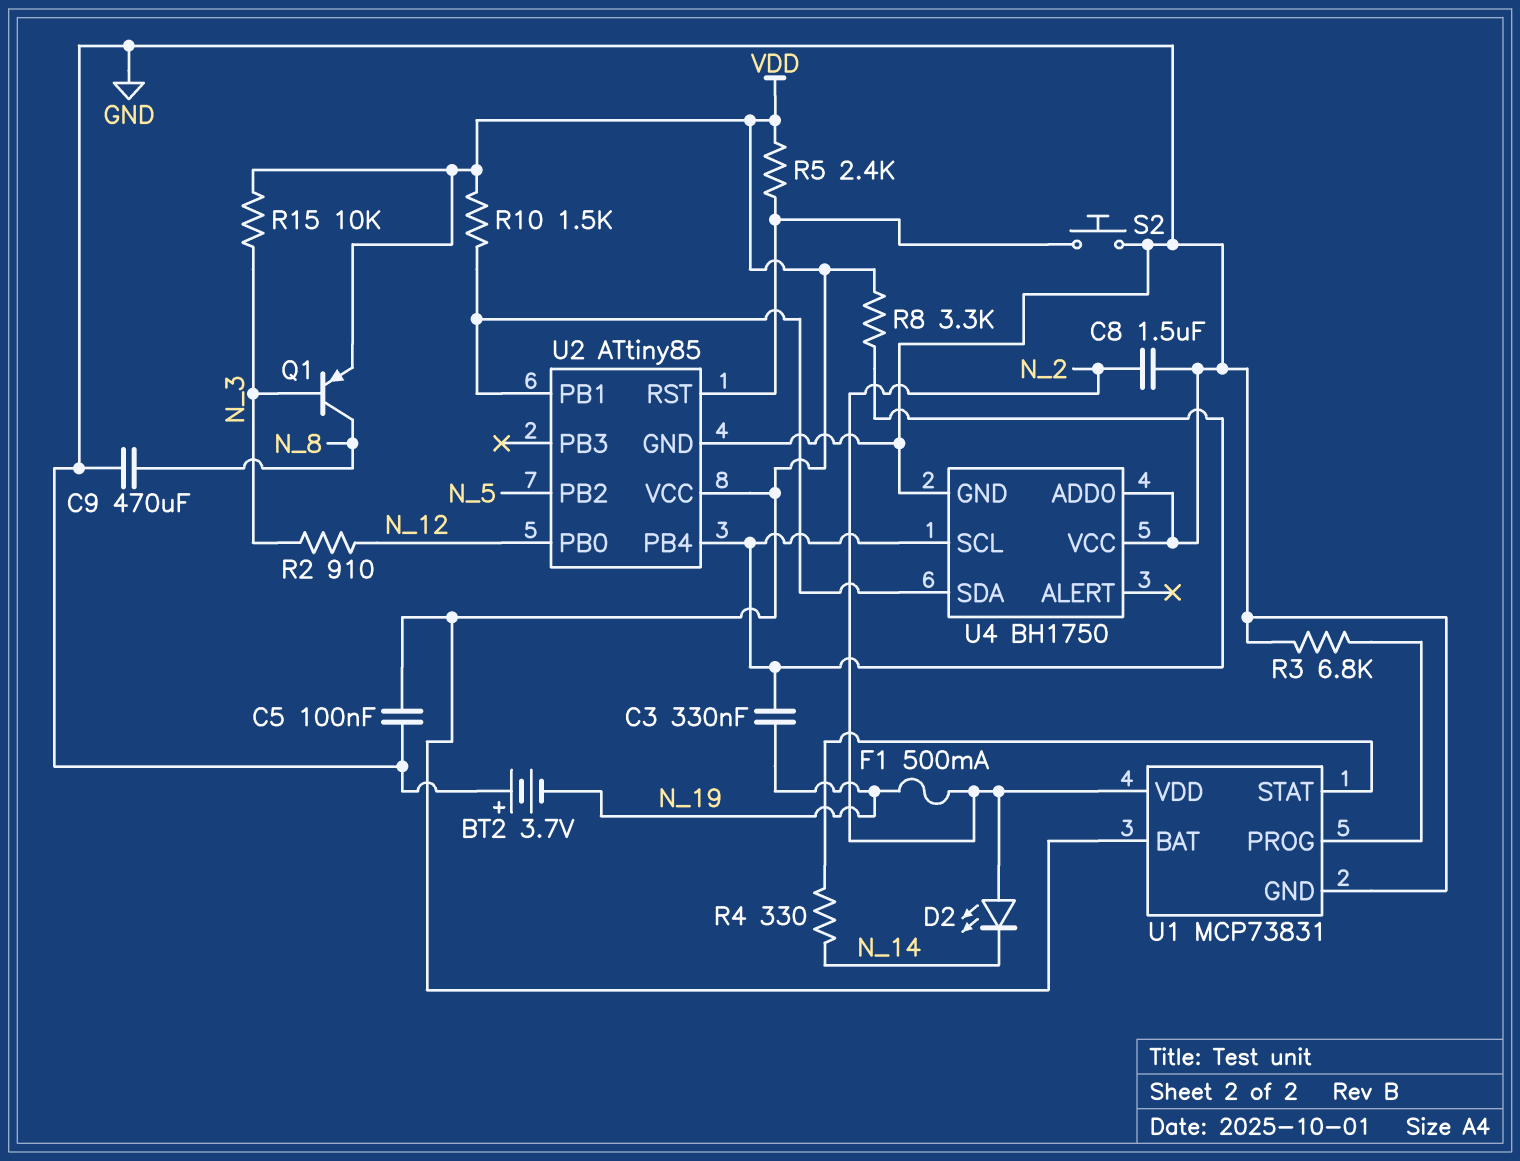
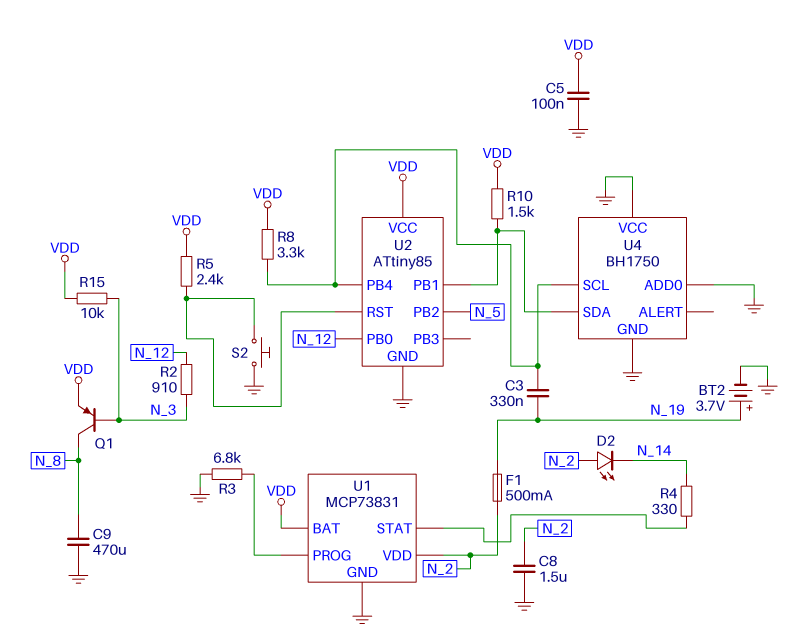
BT2: 3.7V (plus GND, minus N_19) -> 3.7V (plus N_19, minus GND)

